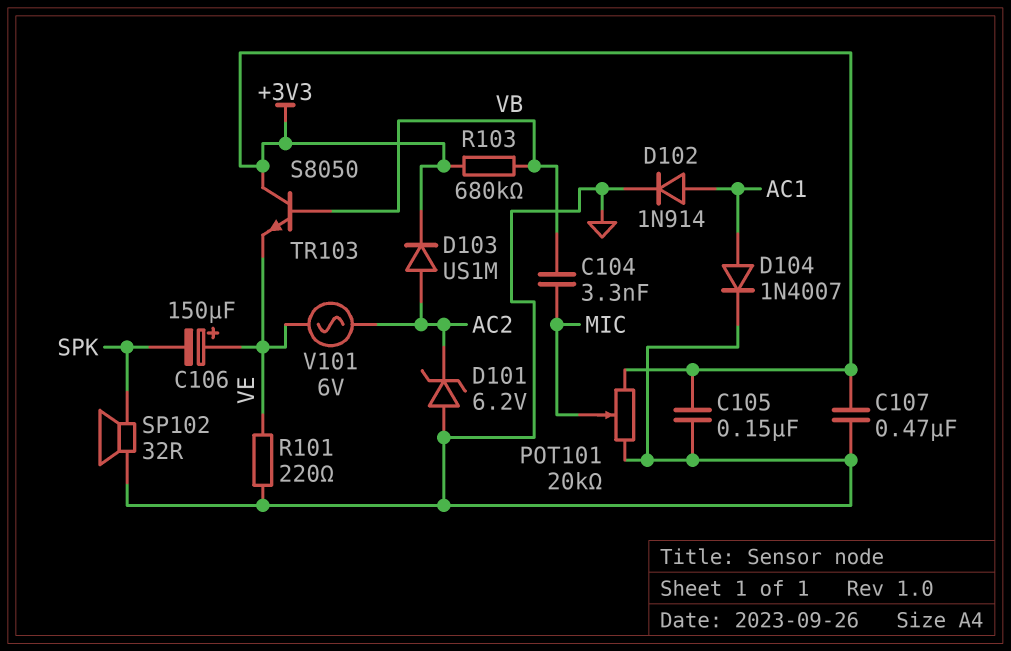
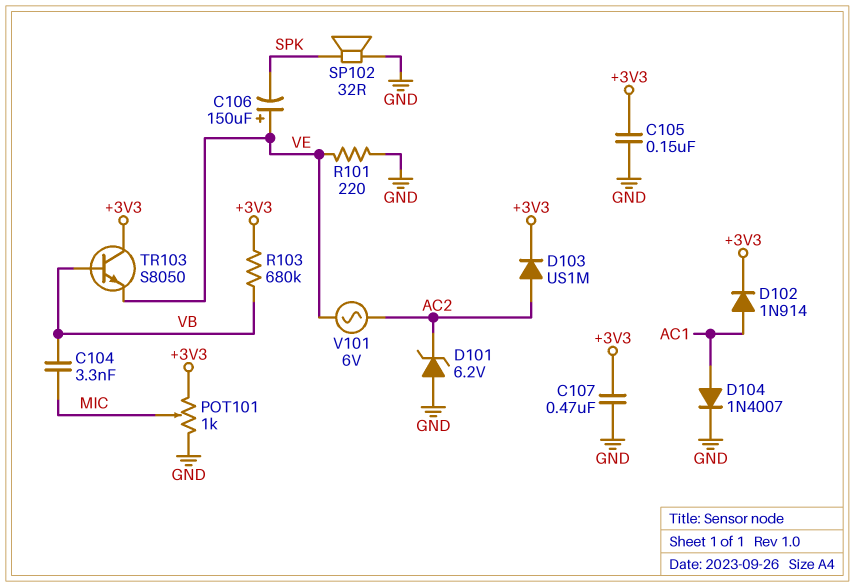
D102: diode 1N914 (A AC1, K GND) -> diode 1N914 (A AC1, K +3V3)
POT101: 20k (+3V3, GND, wiper MIC) -> 1k (+3V3, GND, wiper MIC)

